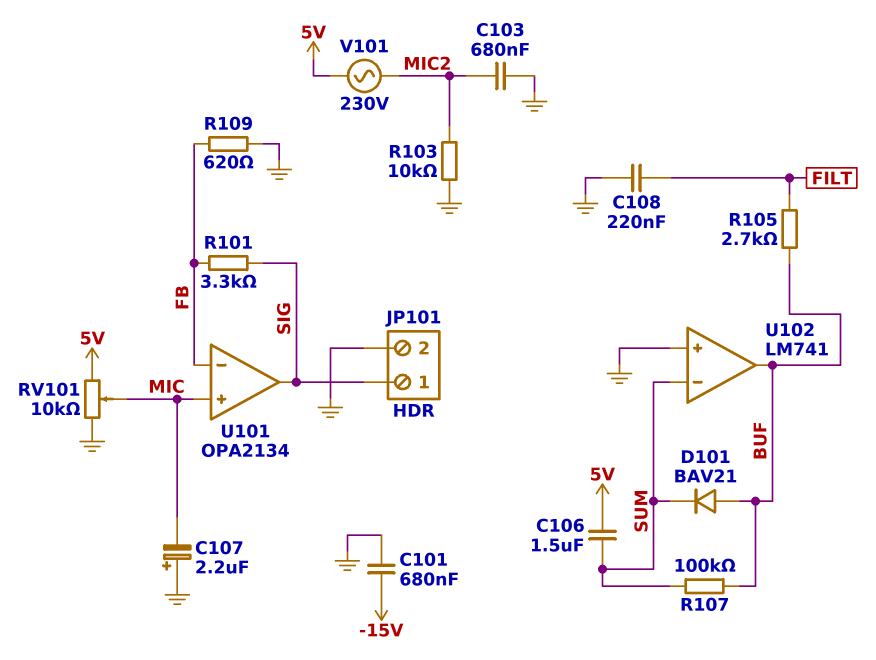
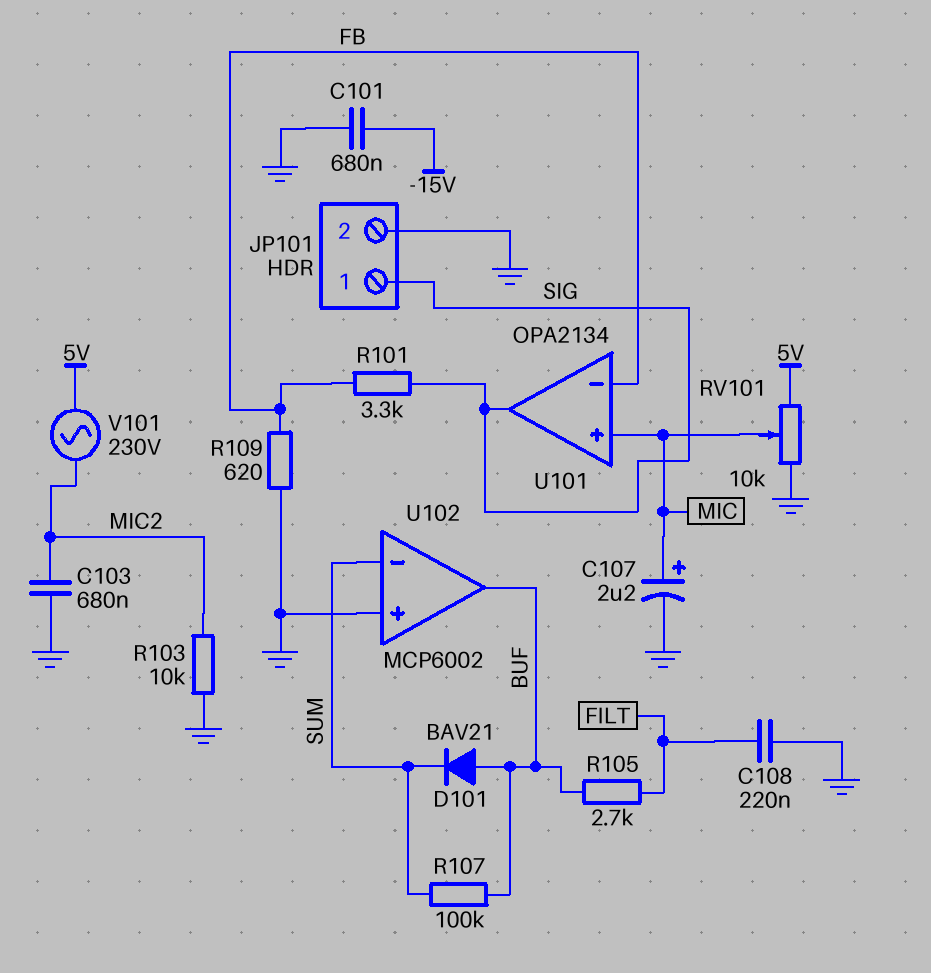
C106: 1.5uF (5V, SUM) -> none
C107: 2.2uF (plus GND, minus MIC) -> 2.2uF (plus MIC, minus GND)
U102: LM741 -> MCP6002

